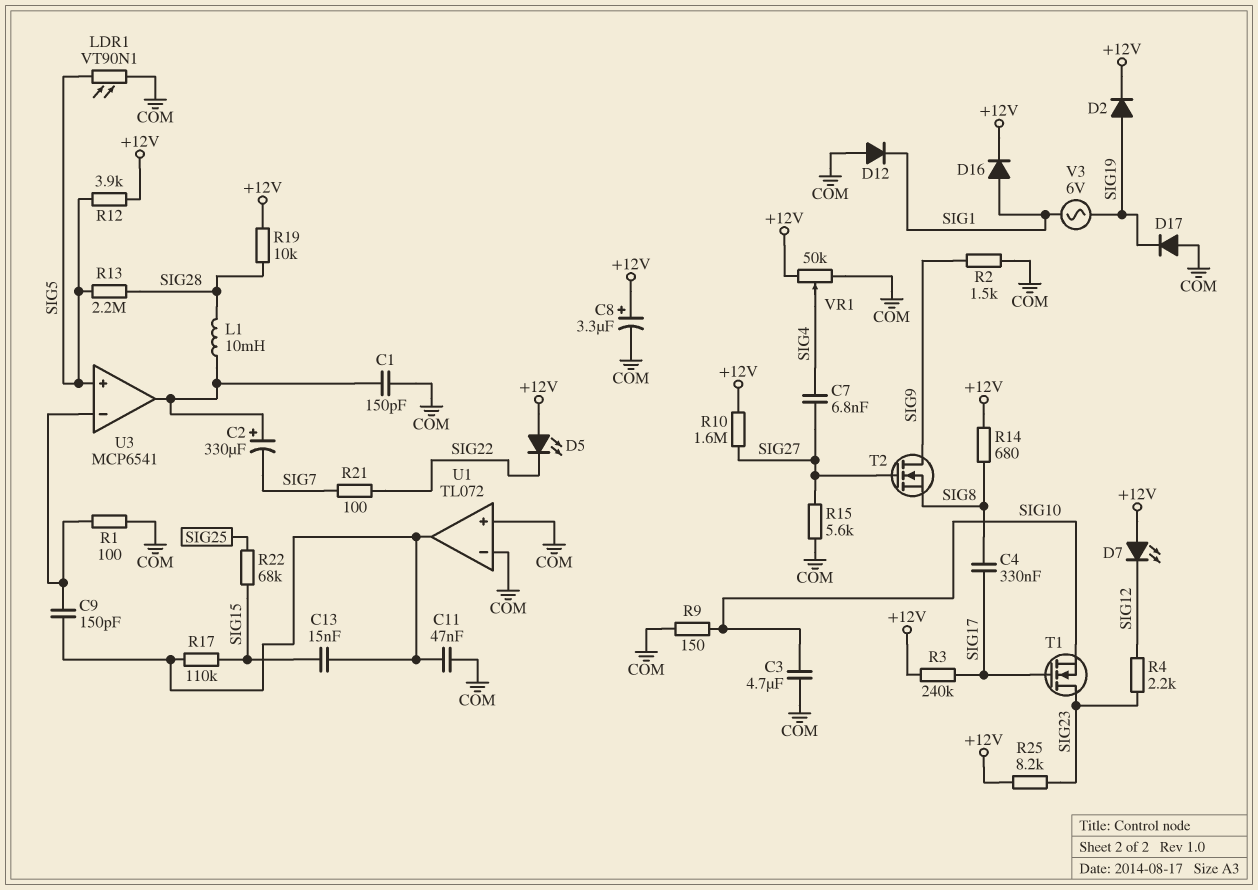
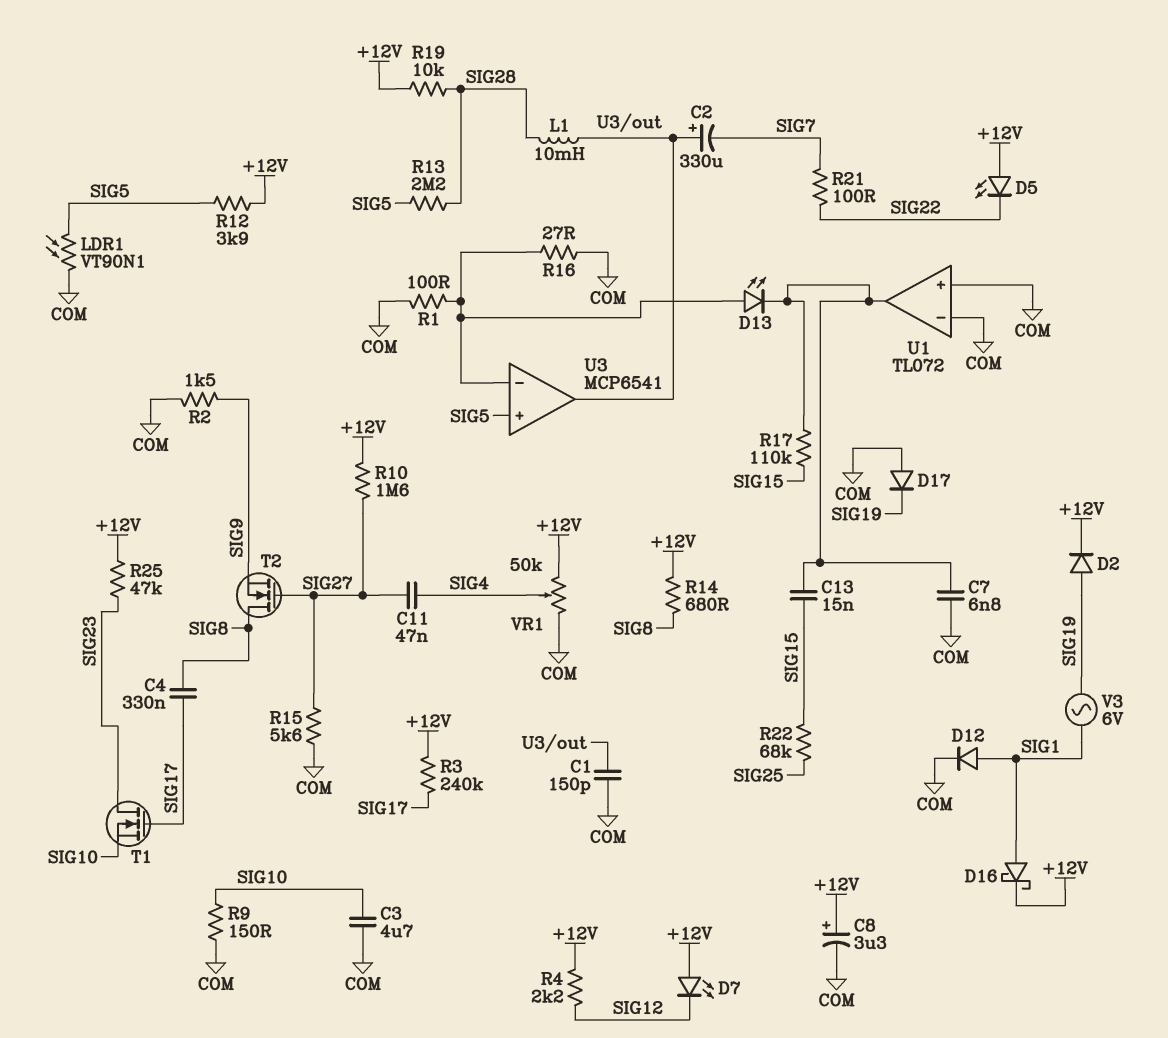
C7: 6.8nF (SIG4, SIG27) -> 6.8nF (COM, U1/out)
C9: 150pF (U1/out, U3/in-) -> none
C11: 47nF (COM, U1/out) -> 47nF (SIG4, SIG27)
D12: diode (A COM, K SIG1) -> diode (A SIG1, K COM)
D13: none -> LED (A U3/in-, K U1/out)
D16: diode (A SIG1, K +12V) -> schottky (A SIG1, K +12V)
R4: 2.2k (SIG12, SIG23) -> 2.2k (+12V, SIG12)
R16: none -> 27 (COM, U3/in-)
R25: 8.2k (+12V, SIG23) -> 47k (+12V, SIG23)
T2: NMOS (G SIG27, D SIG9, S SIG8) -> NMOS (G SIG27, D SIG8, S SIG9)

